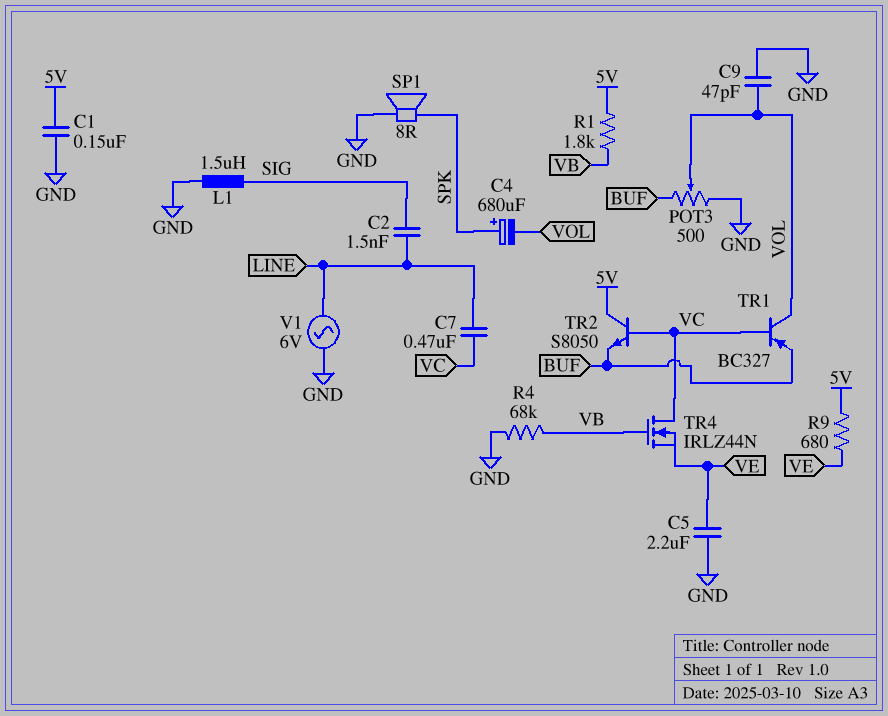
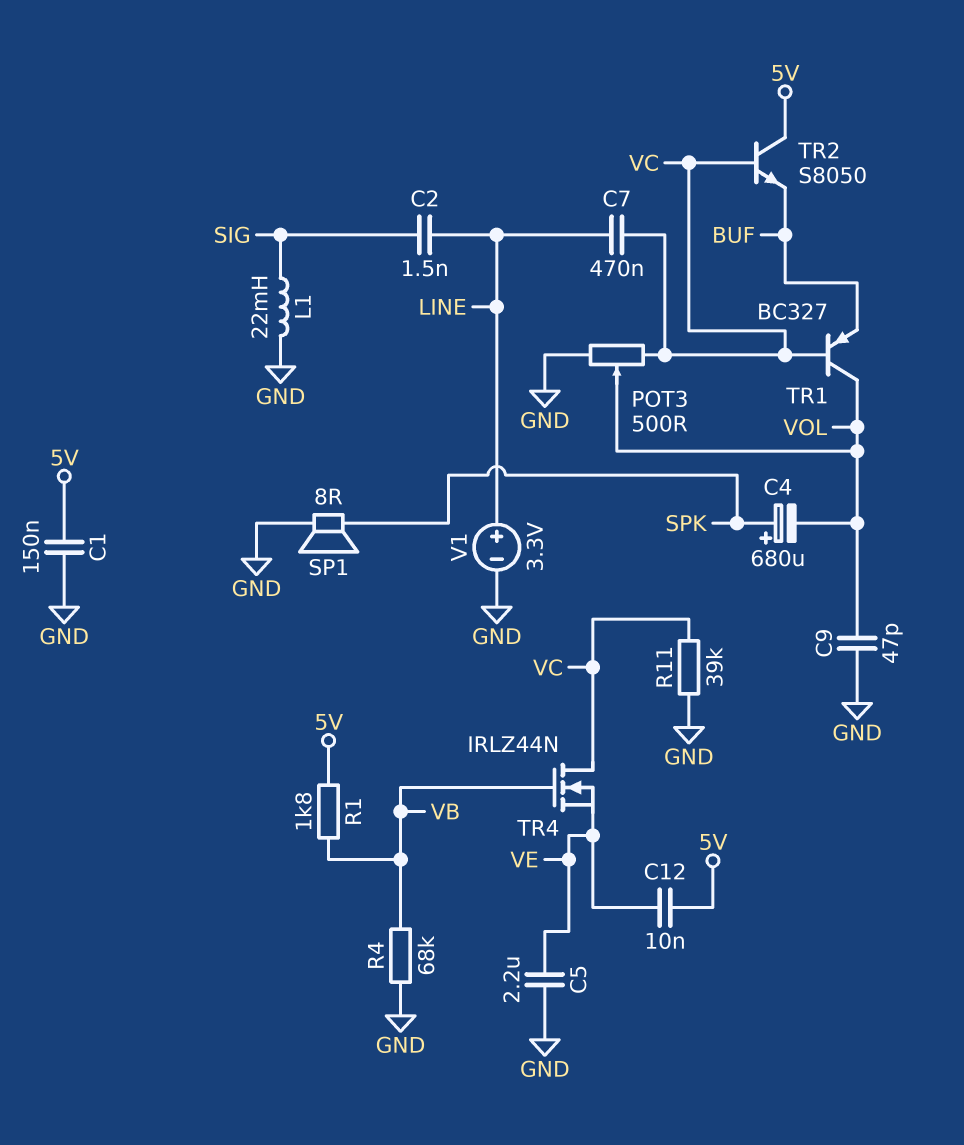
C12: none -> 10nF (5V, VE)
L1: 1.5uH (GND, SIG) -> 22mH (GND, SIG)
POT3: 500 (BUF, GND, wiper VOL) -> 500 (GND, VC, wiper VOL)
R9: 680 (5V, VE) -> none
R11: none -> 39k (GND, VC)
V1: AC 6V (GND, LINE) -> 3.3V (plus LINE, minus GND)

